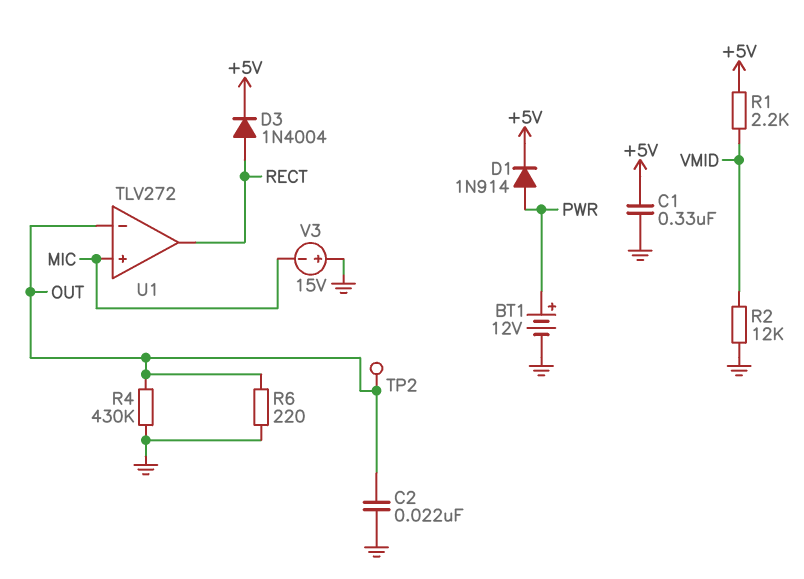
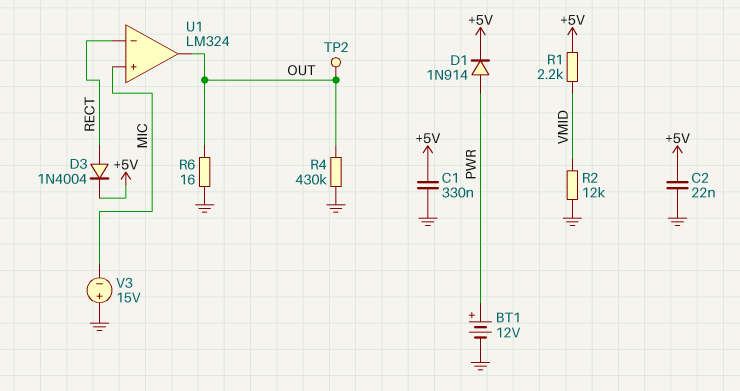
C2: 22nF (GND, OUT) -> 22nF (+5V, GND)
R6: 220 (GND, OUT) -> 16 (GND, OUT)
U1: TLV272 -> LM324
U1 pin in-: OUT -> RECT
U1 pin out: RECT -> OUT

